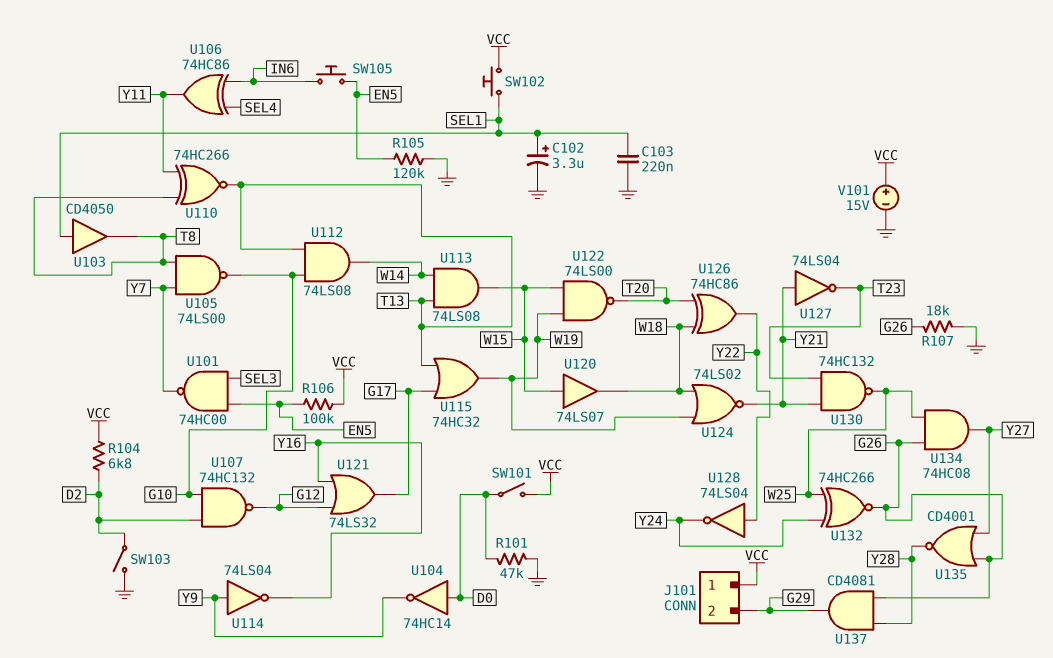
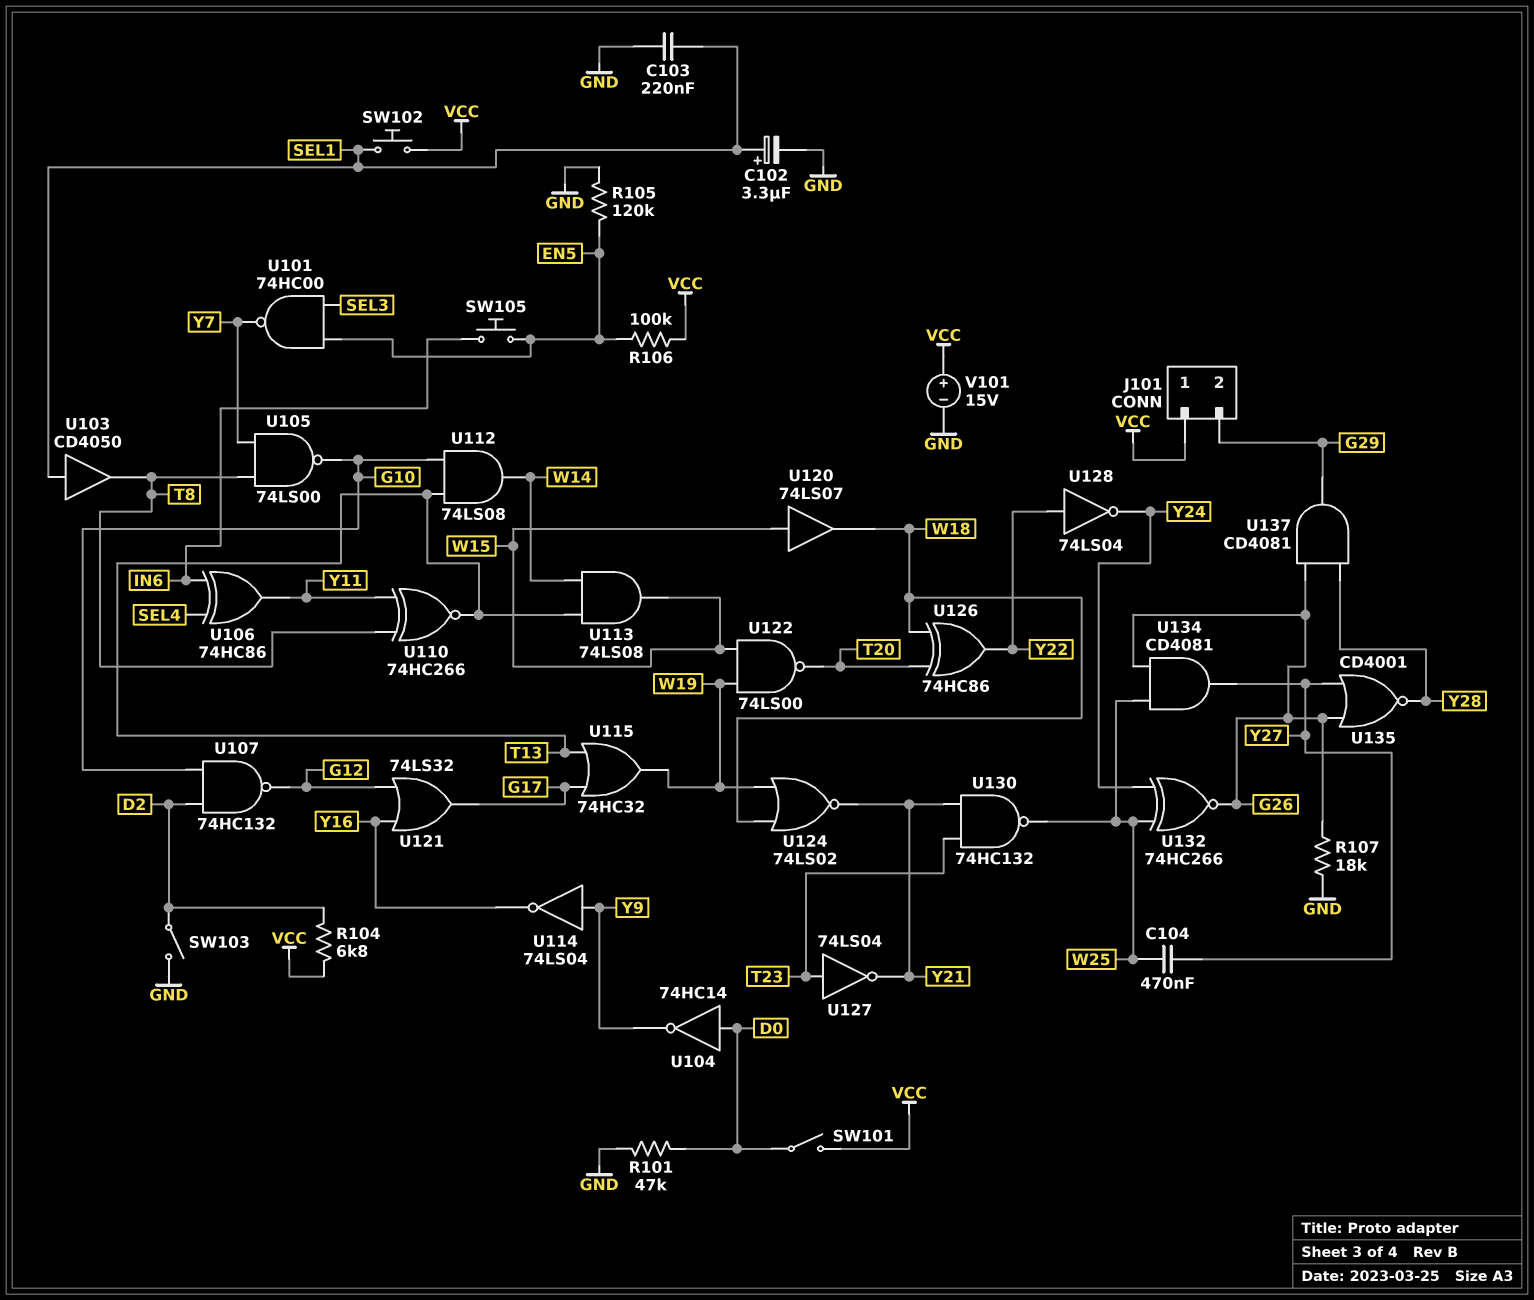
C104: none -> 470nF (W25, Y27)
U127: NOT 74LS04 (in Y21, out T23) -> NOT 74LS04 (in T23, out Y21)
U134: AND 74HC08 (in G26, in W25, out Y27) -> AND CD4081 (in G26, in W25, out Y27)

